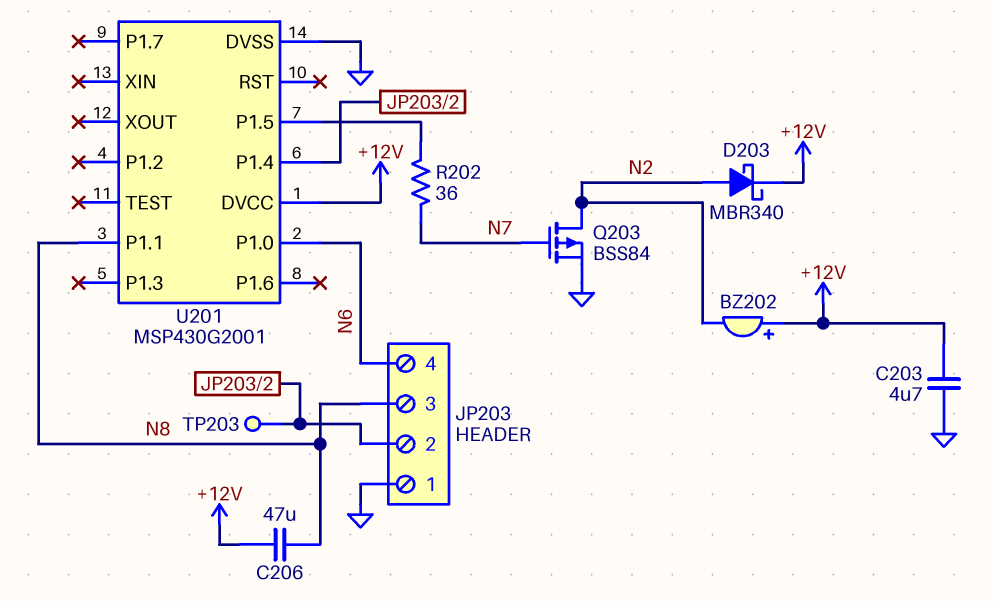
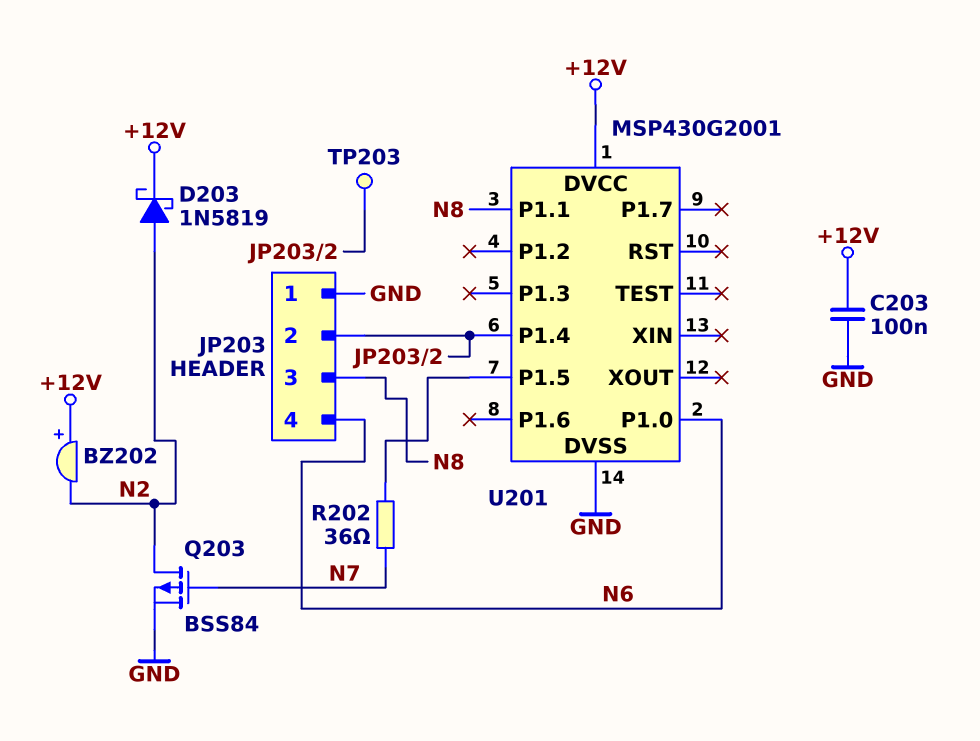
C203: 4.7uF (+12V, GND) -> 100nF (+12V, GND)
C206: 47uF (+12V, N8) -> none
D203: schottky MBR340 (A N2, K +12V) -> schottky 1N5819 (A N2, K +12V)

